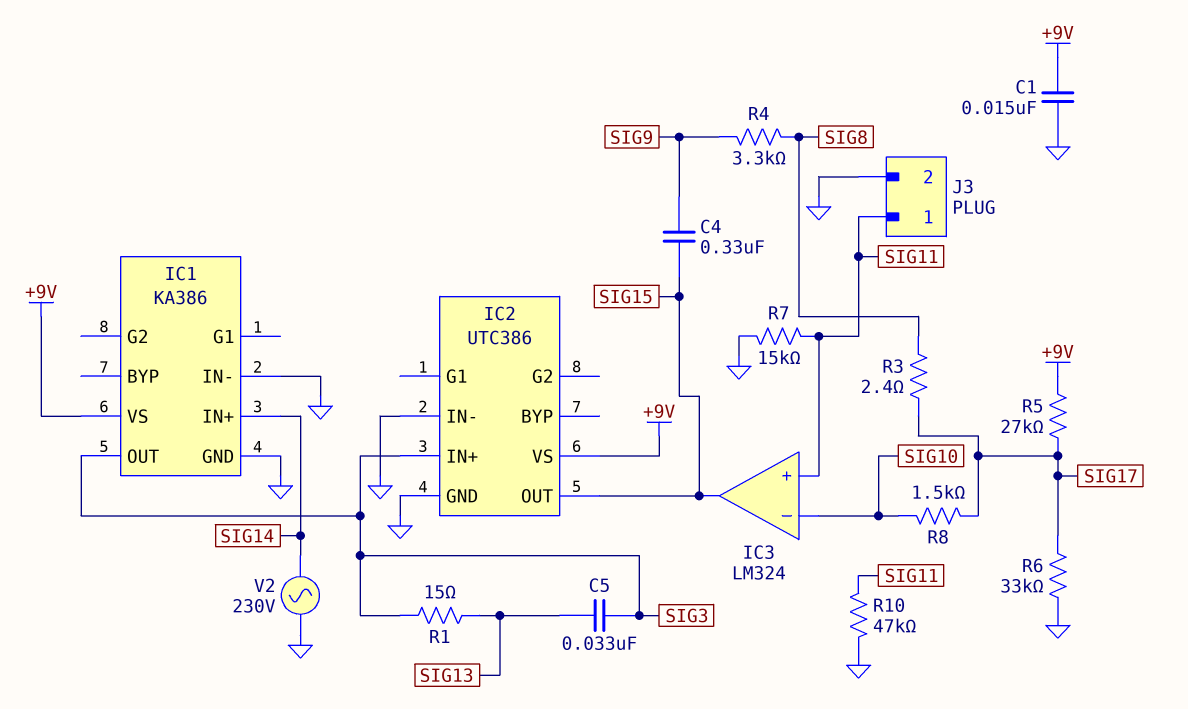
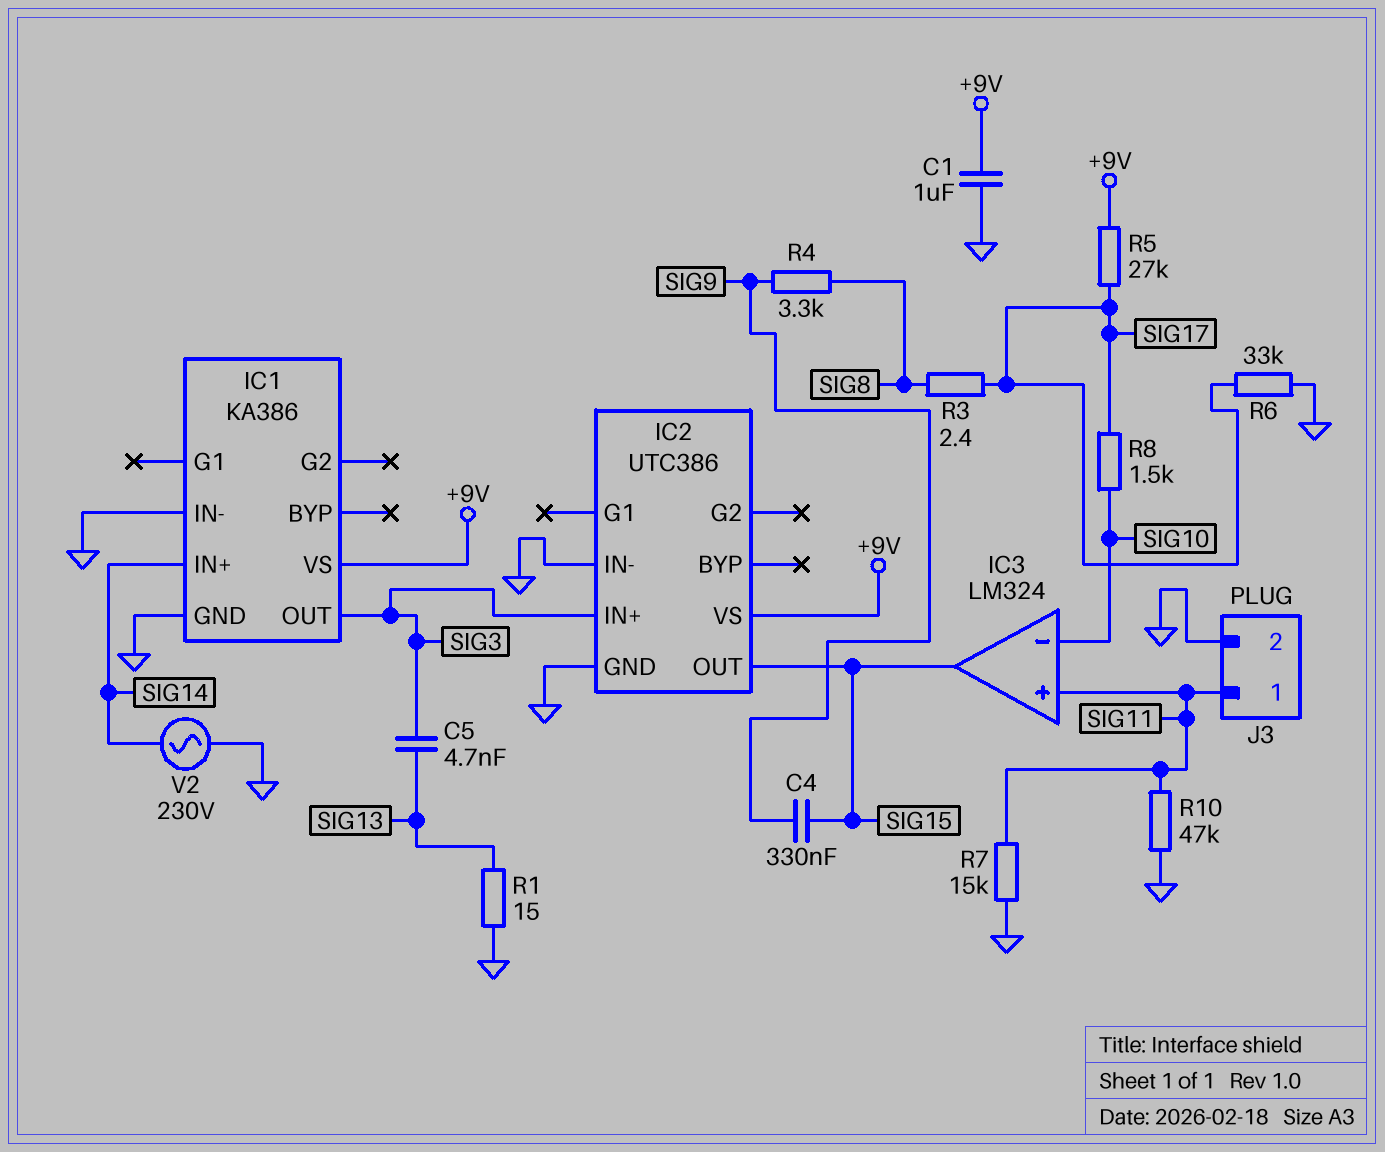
C1: 15nF (+9V, GND) -> 1uF (+9V, GND)
C5: 33nF (SIG3, SIG13) -> 4.7nF (SIG3, SIG13)
R1: 15 (SIG3, SIG13) -> 15 (GND, SIG13)

